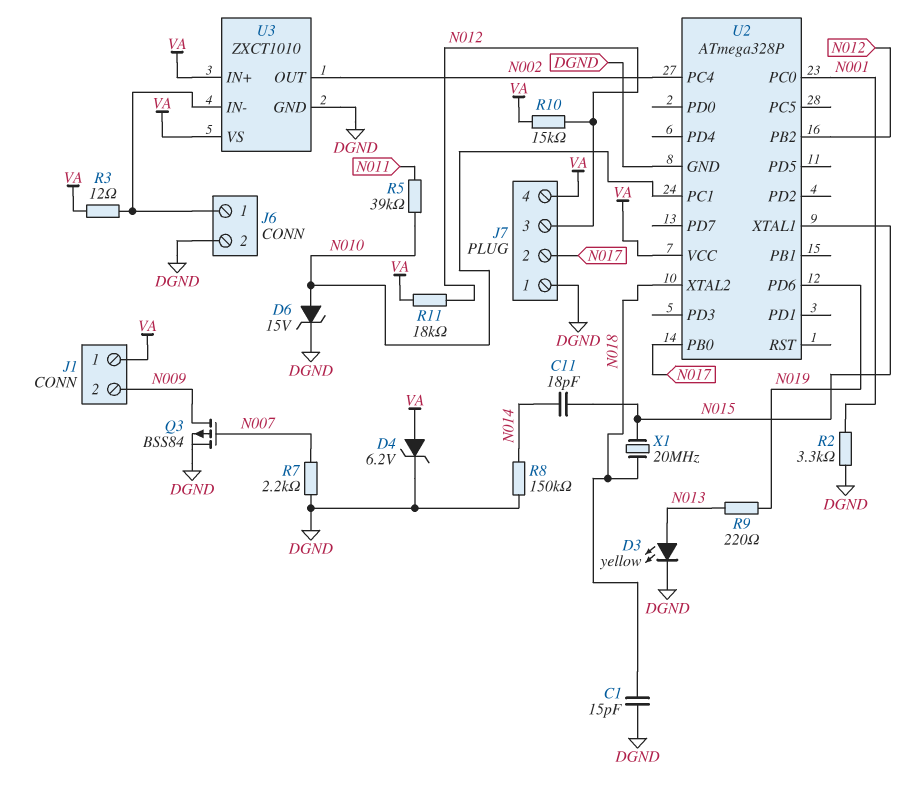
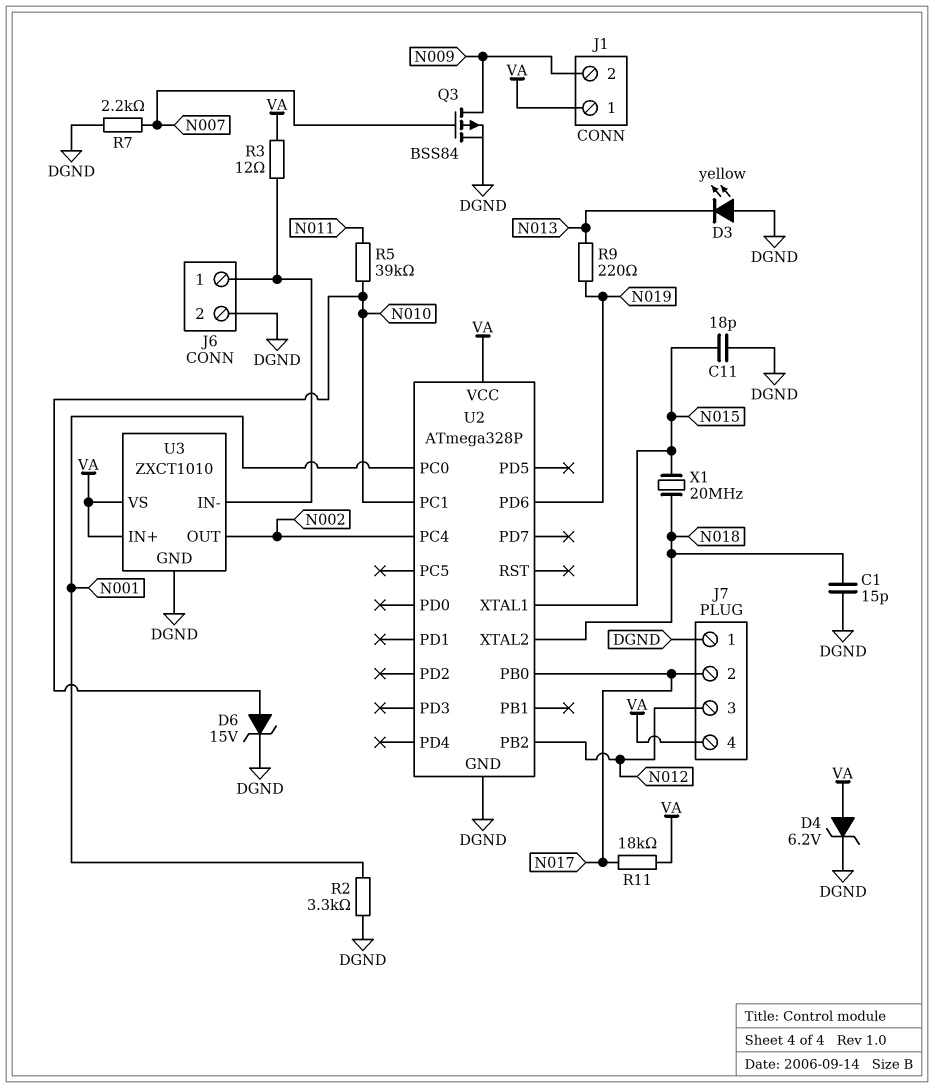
C11: 18pF (N014, N015) -> 18pF (DGND, N015)
D3: LED yellow (A N013, K DGND) -> LED yellow (A DGND, K N013)
R8: 150k (DGND, N014) -> none
R10: 15k (N012, VA) -> none
R11: 18k (N012, VA) -> 18k (N017, VA)

